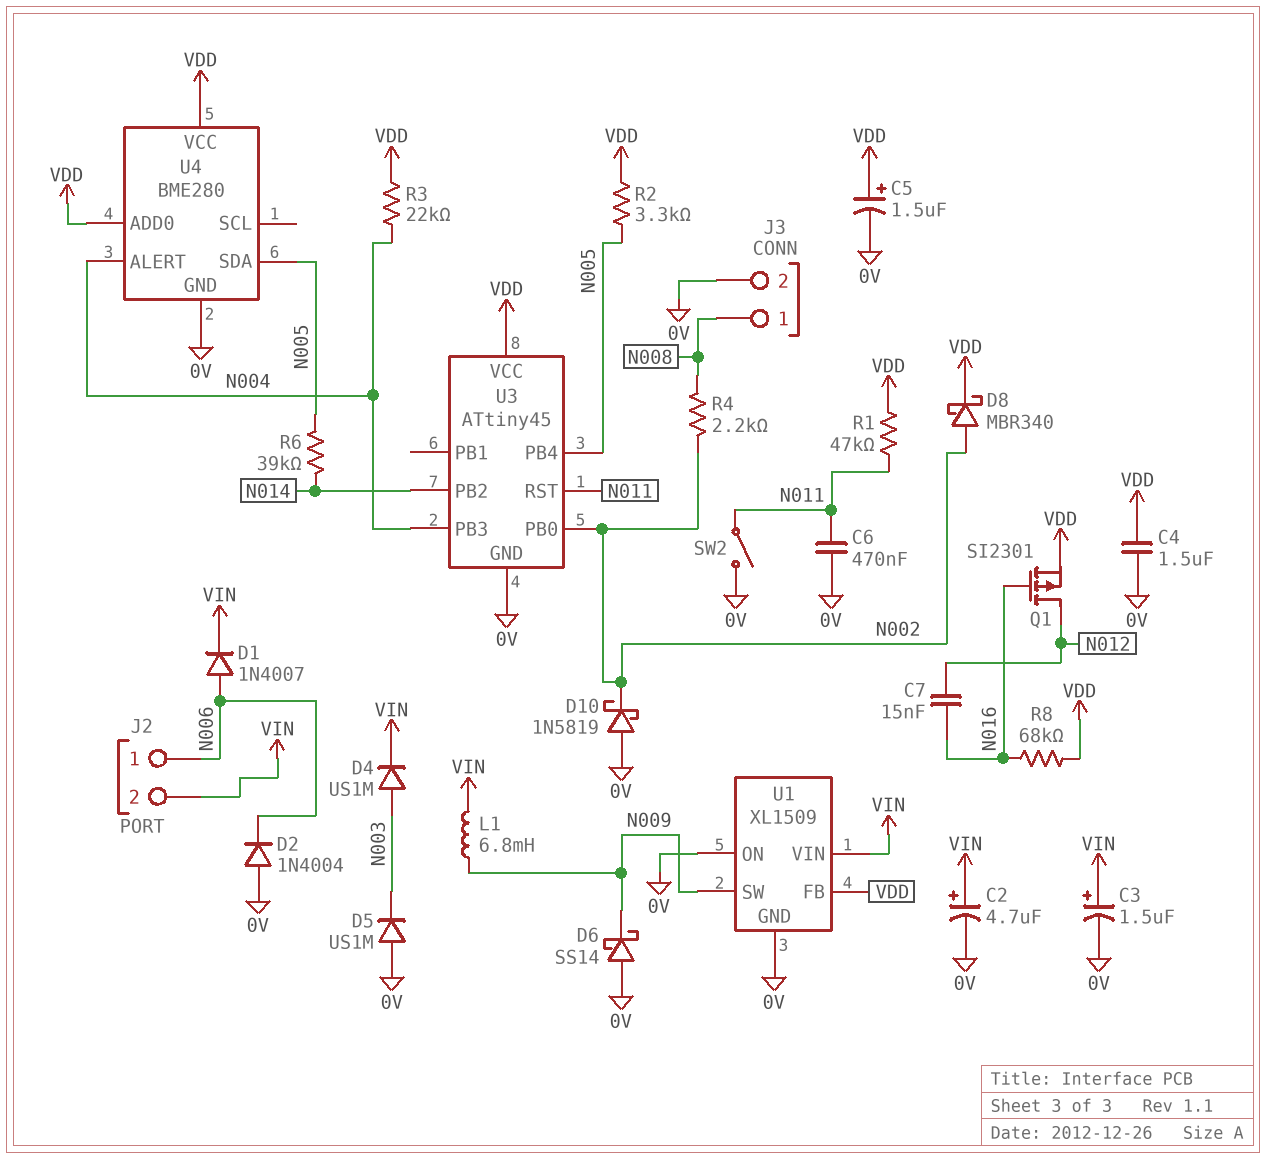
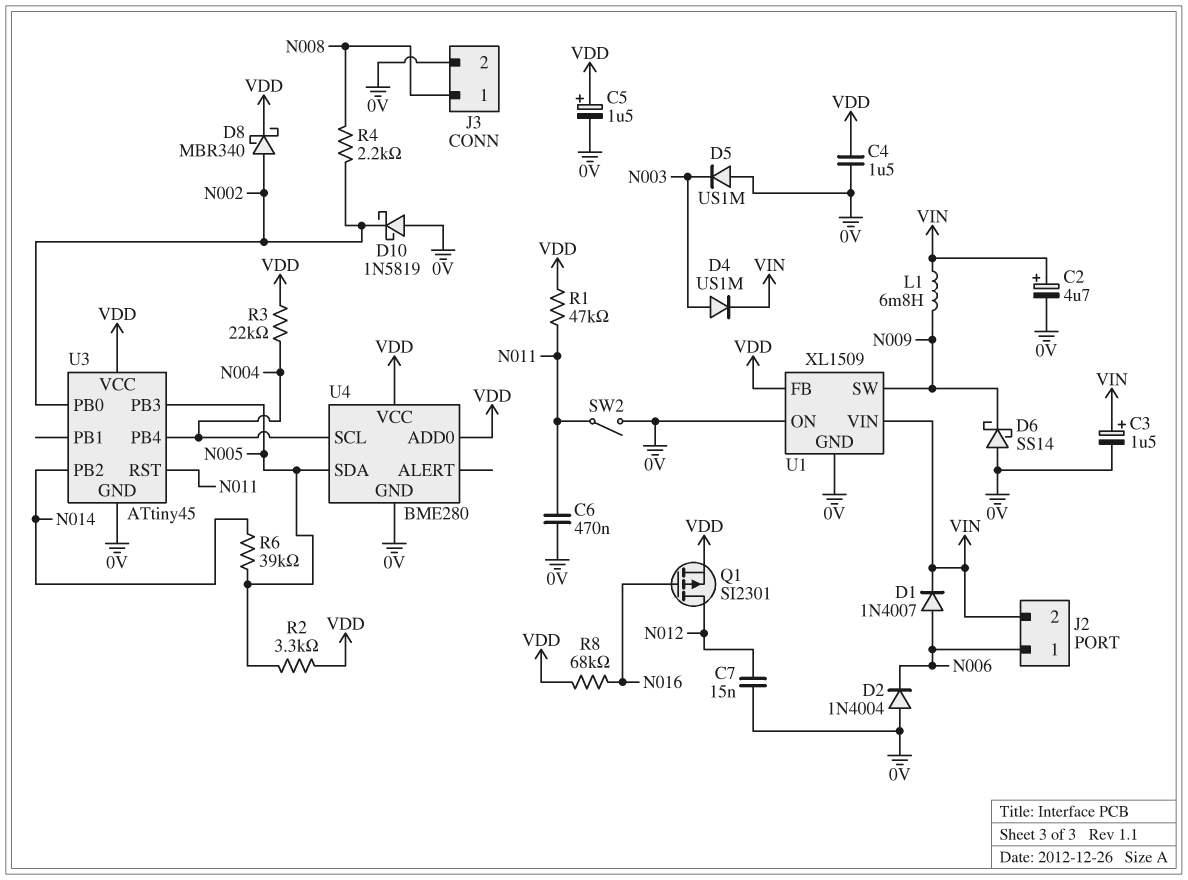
C7: 15nF (N012, N016) -> 15nF (0V, N012)
U3 pin PB3: N004 -> N005
U3 pin PB4: N005 -> N004
U4 pin ALERT: N004 -> none
U4 pin SCL: none -> N004

